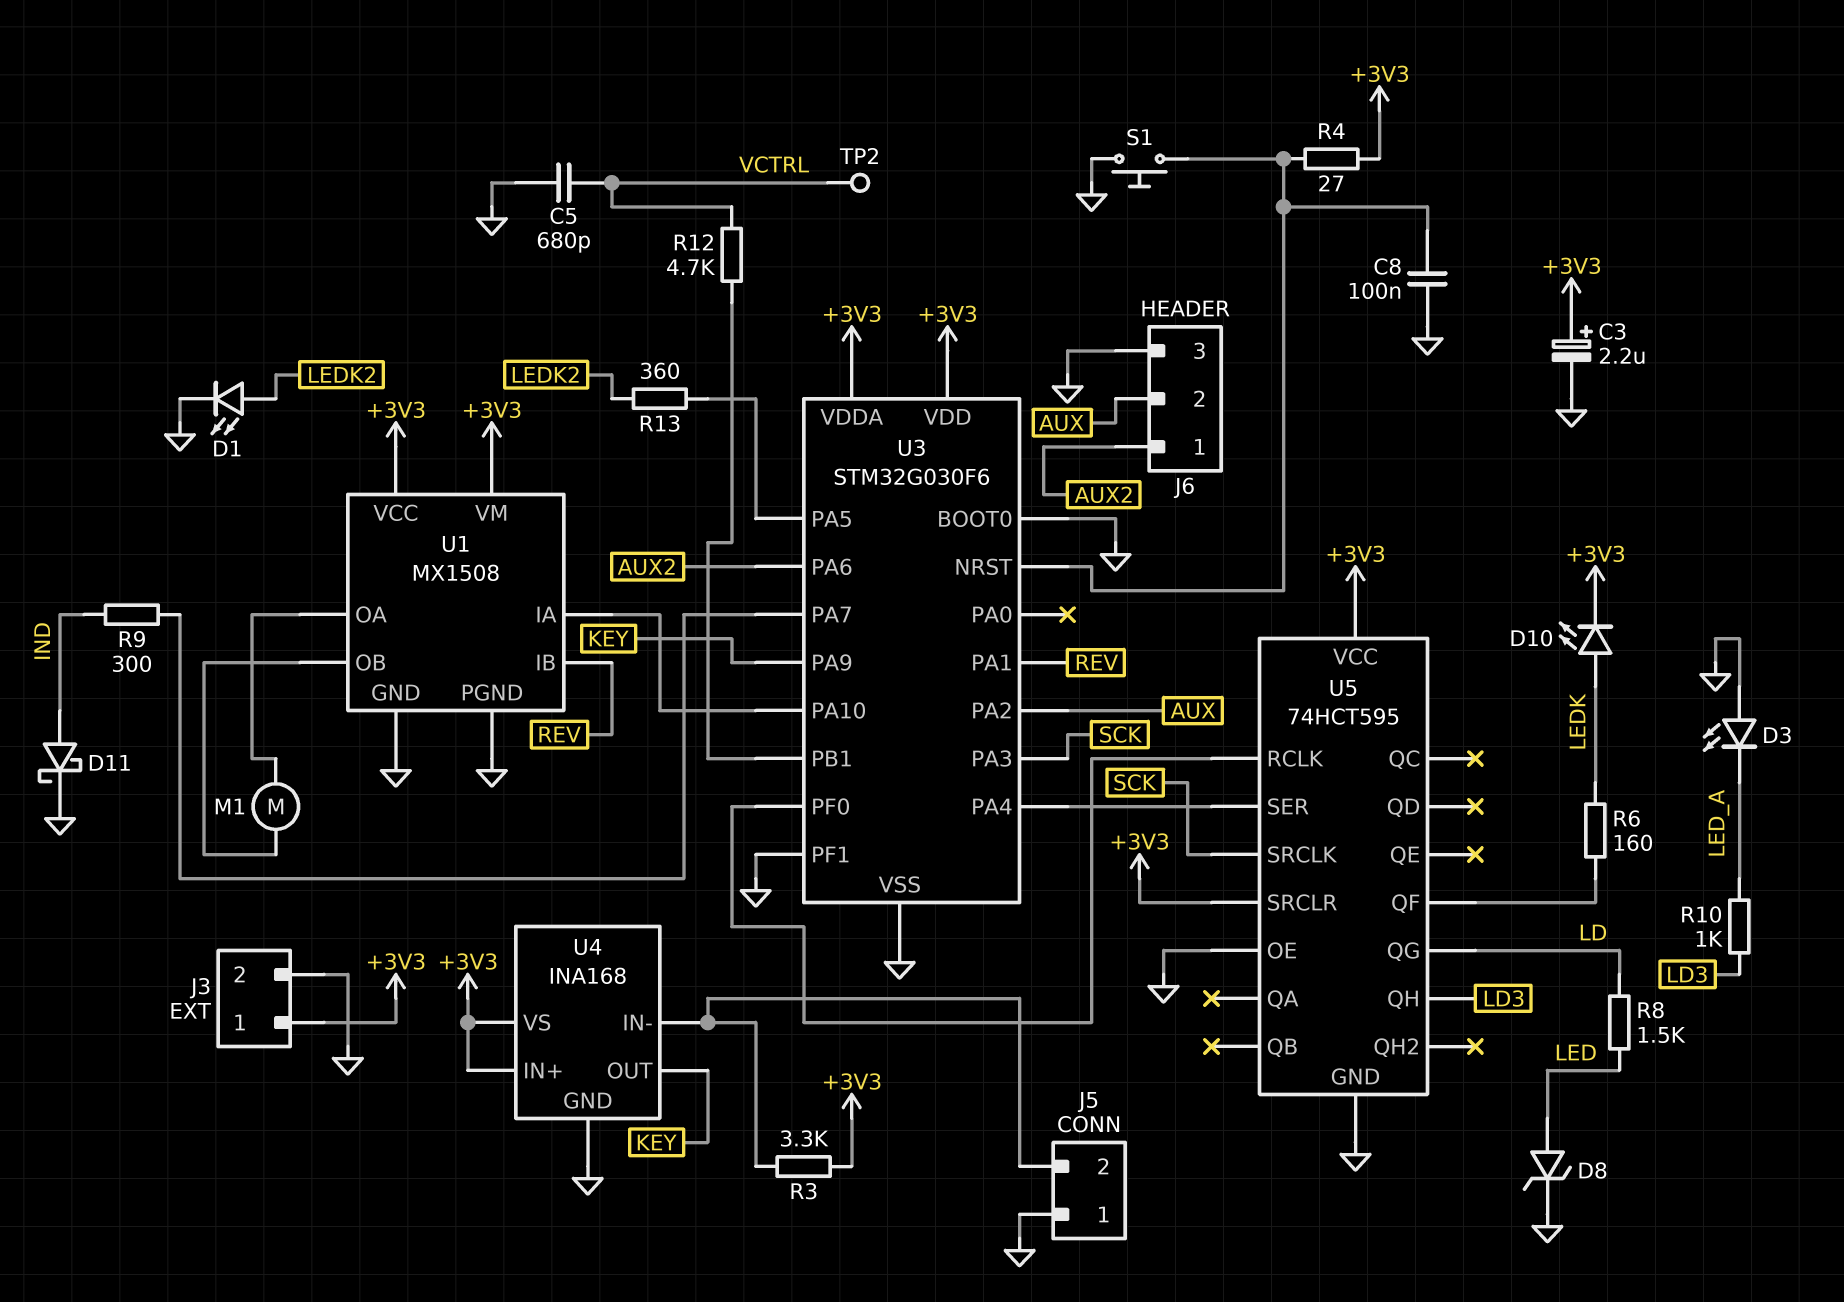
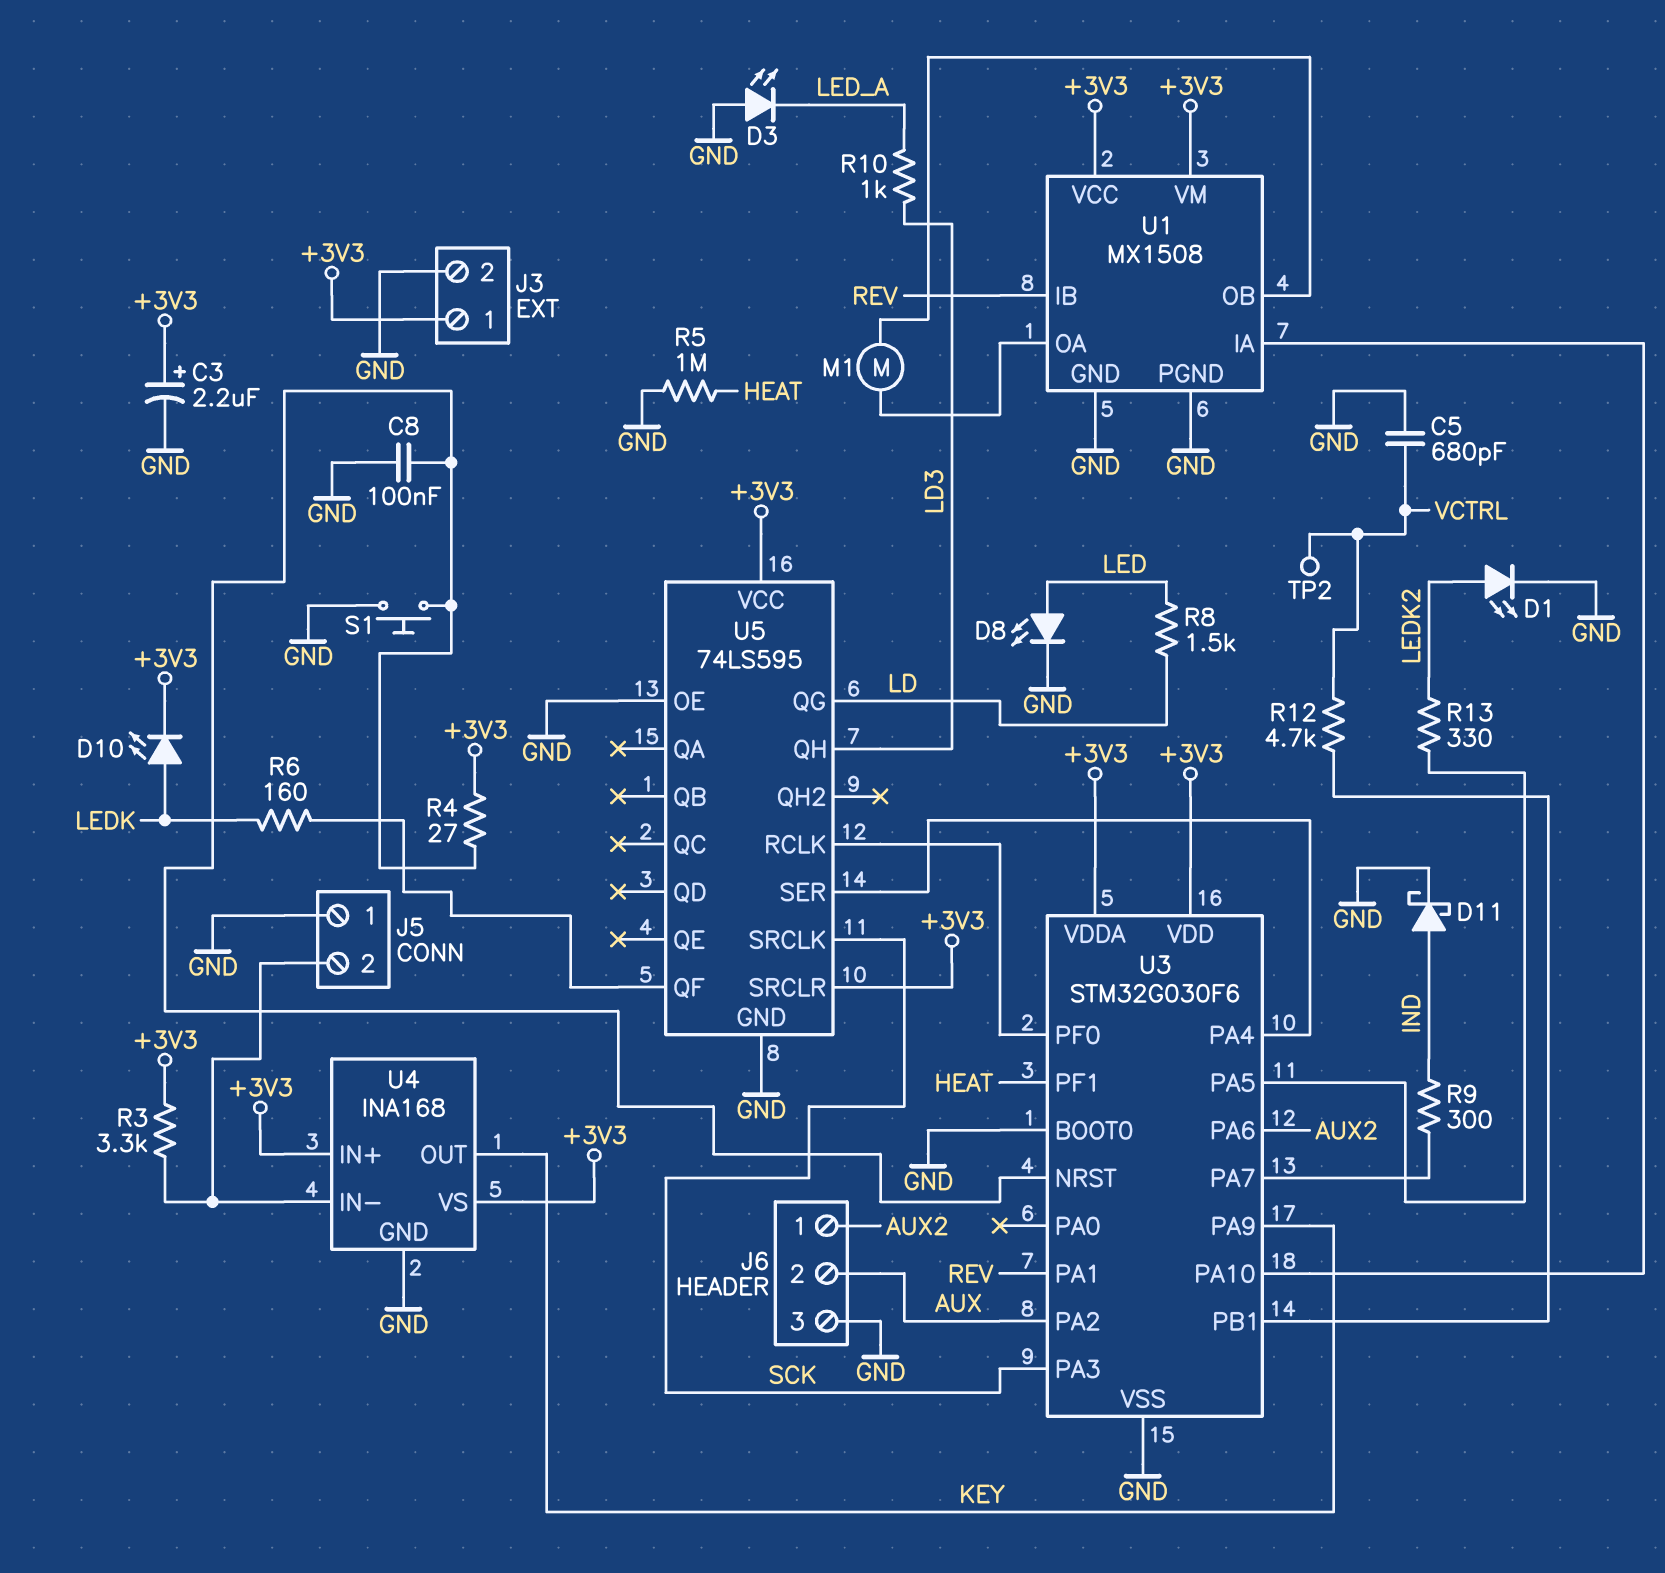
D8: zener (A LED, K GND) -> LED (A LED, K GND)
R5: none -> 1M (GND, HEAT)
R13: 360 (LEDK2, U3/PA5) -> 330 (LEDK2, U3/PA5)
U3 pin PF1: GND -> HEAT
U5: 74HCT595 -> 74LS595

